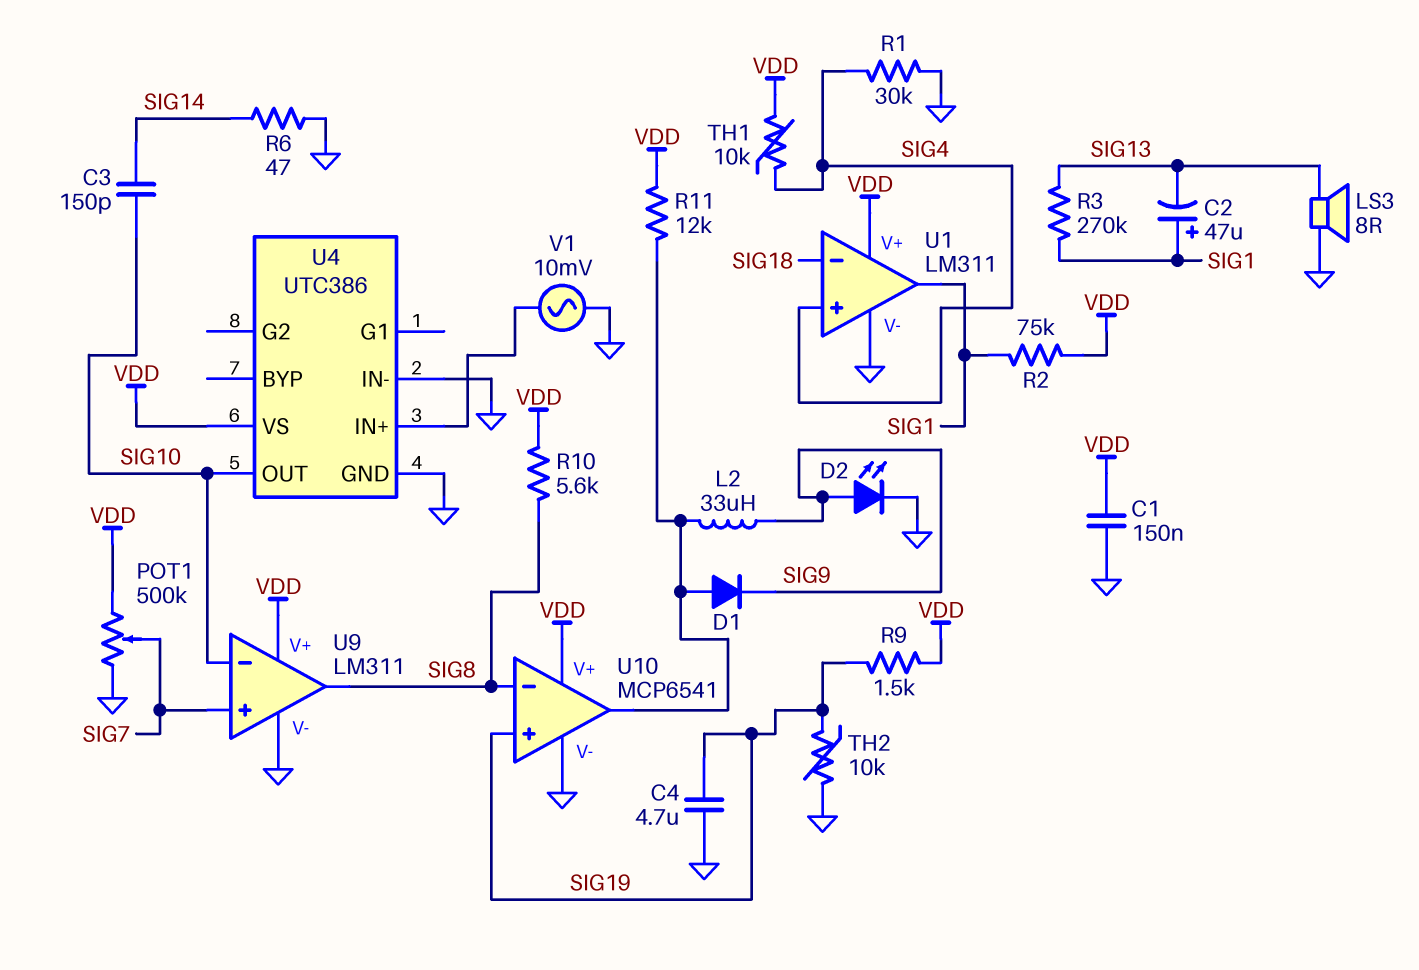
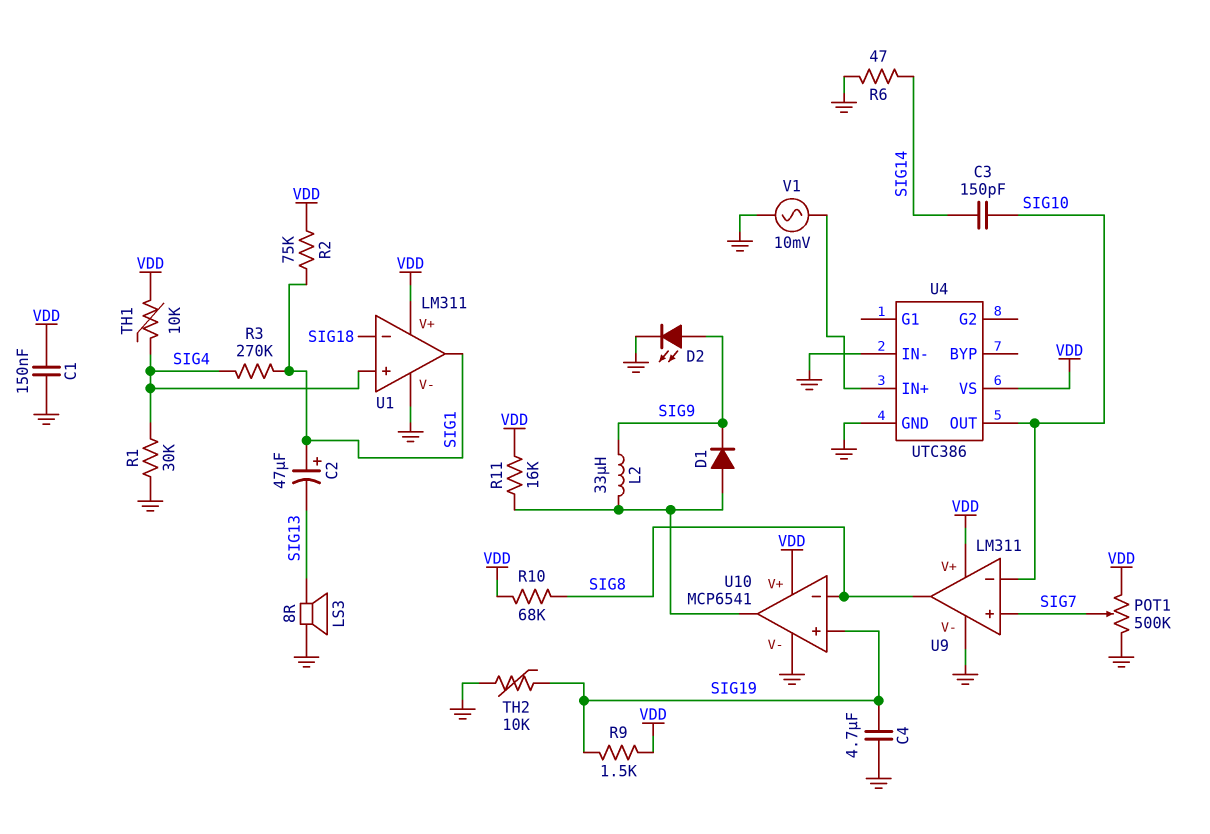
R3: 270k (SIG1, SIG13) -> 270k (SIG1, SIG4)
R10: 5.6k (SIG8, VDD) -> 68k (SIG8, VDD)
R11: 12k (U10/out, VDD) -> 16k (U10/out, VDD)

